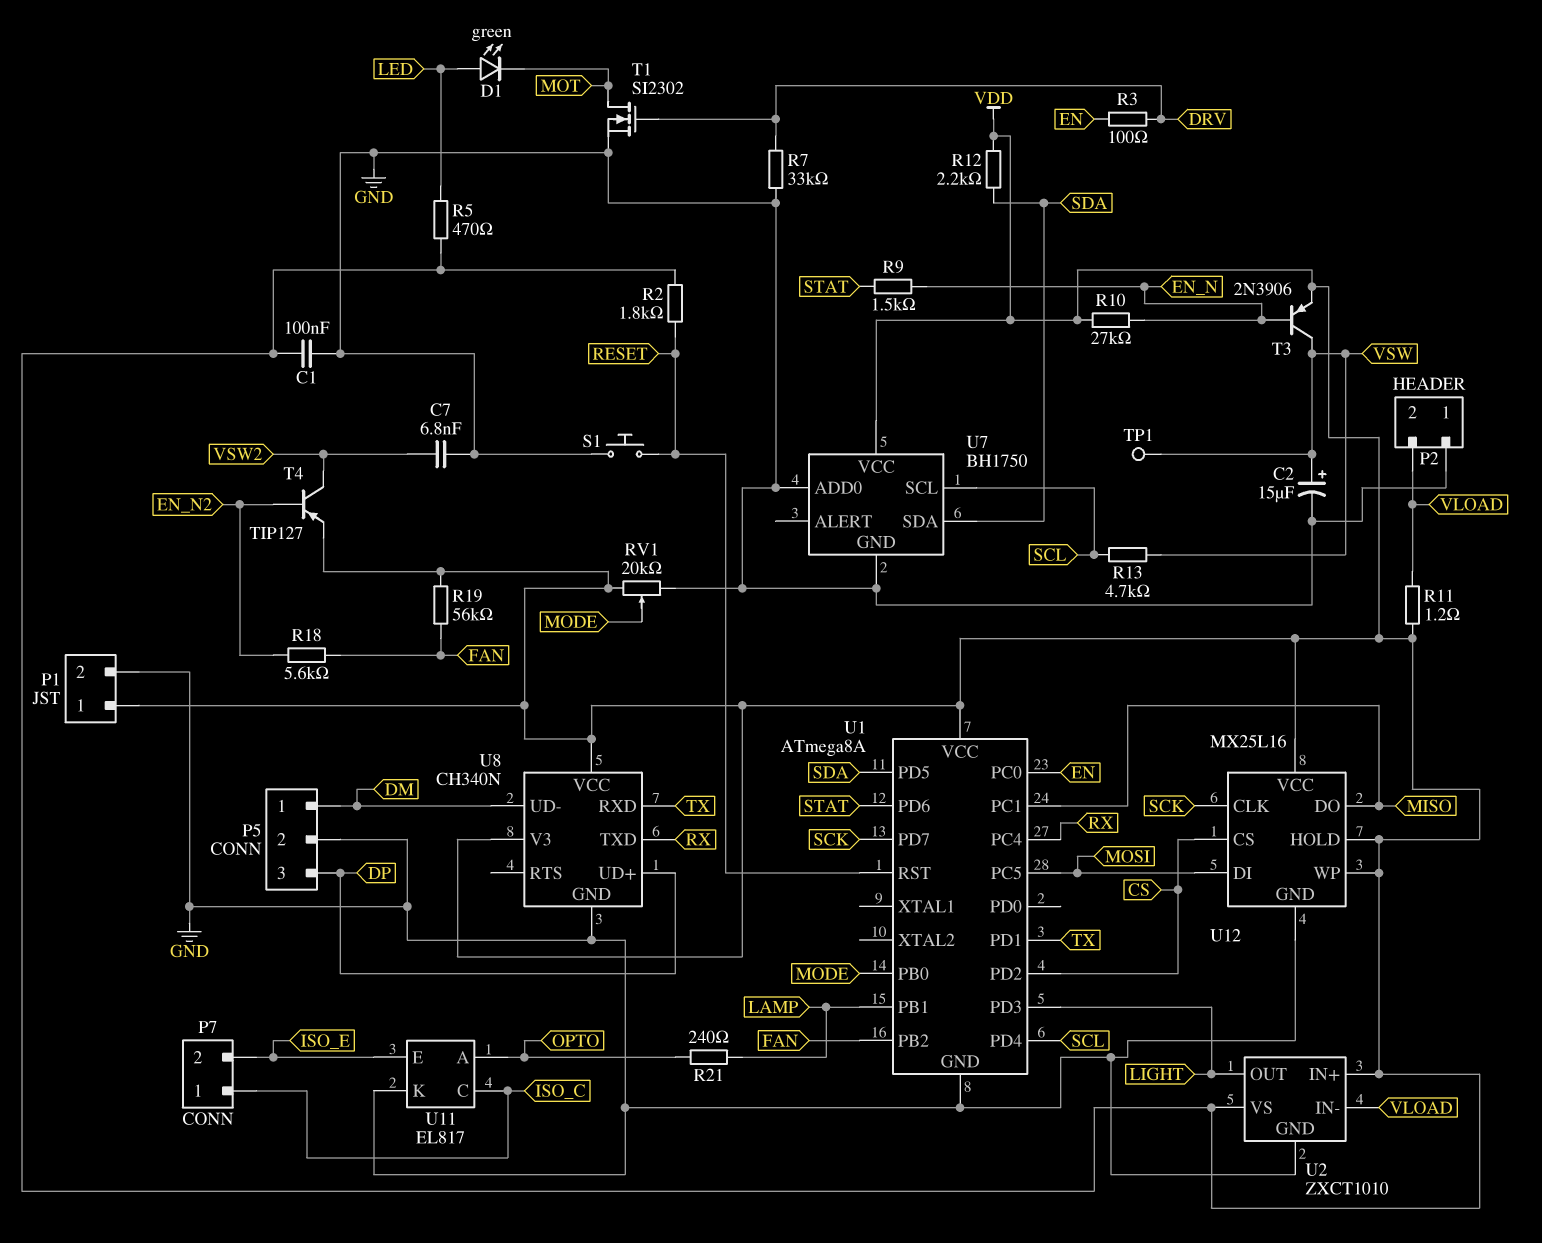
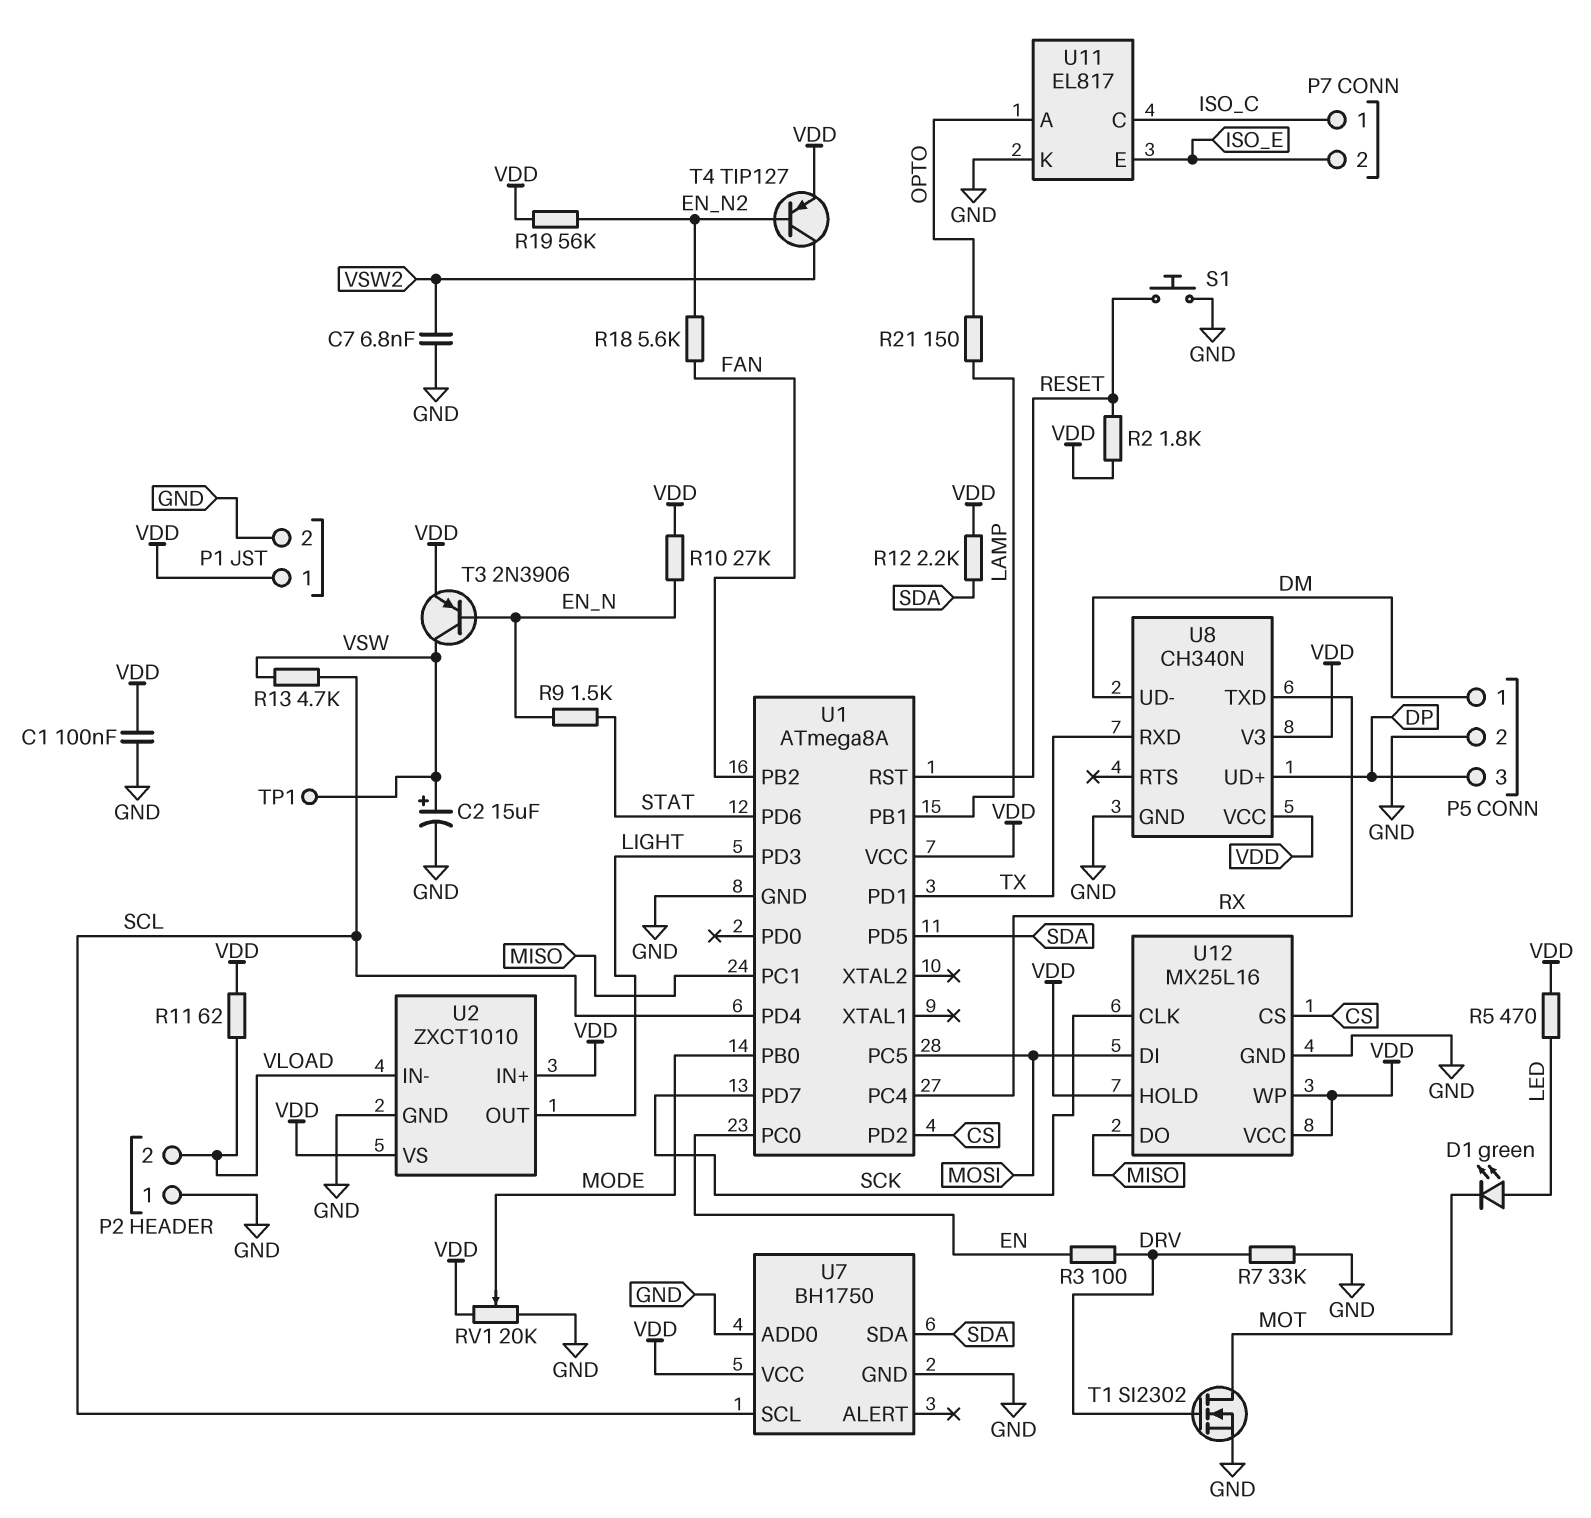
R11: 1.2 (VDD, VLOAD) -> 62 (VDD, VLOAD)
R19: 56k (FAN, VDD) -> 56k (EN_N2, VDD)
R21: 240 (LAMP, OPTO) -> 150 (LAMP, OPTO)

